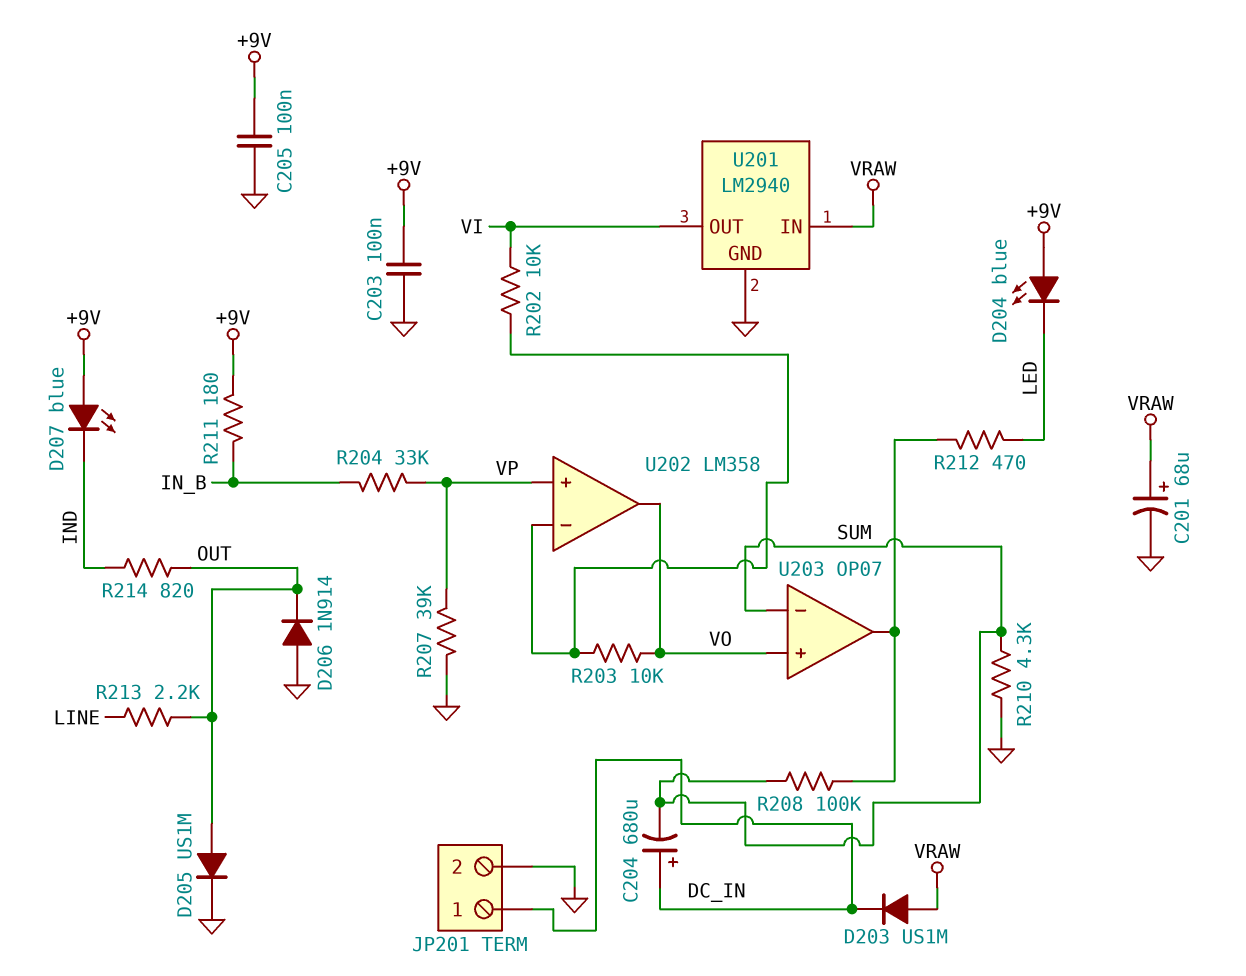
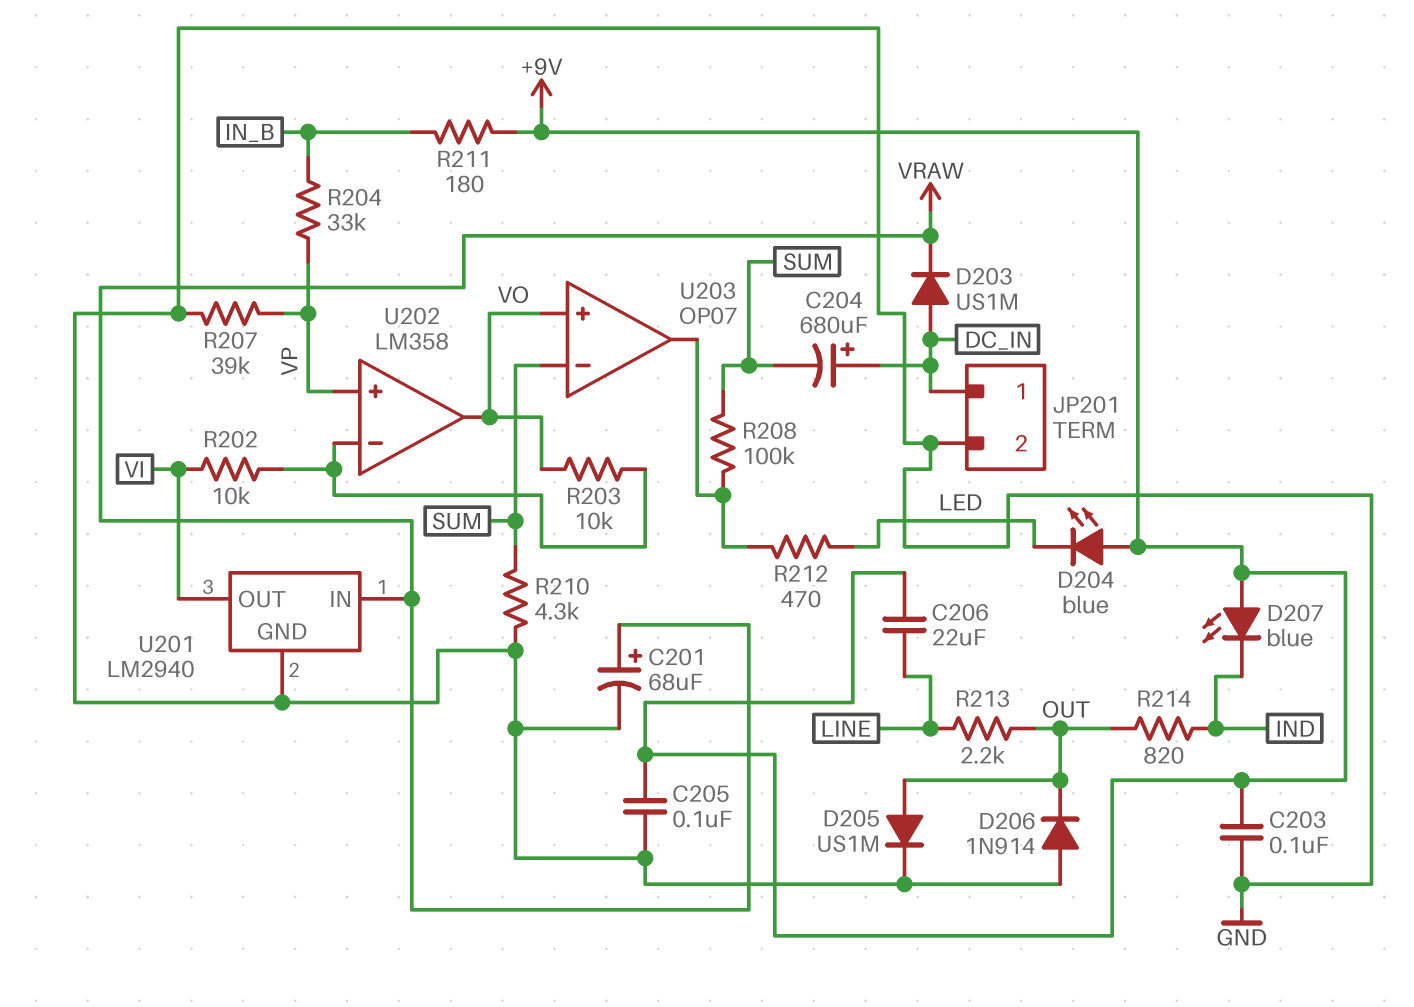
C206: none -> 22uF (+9V, LINE)
D203: diode US1M (A VRAW, K DC_IN) -> diode US1M (A DC_IN, K VRAW)

